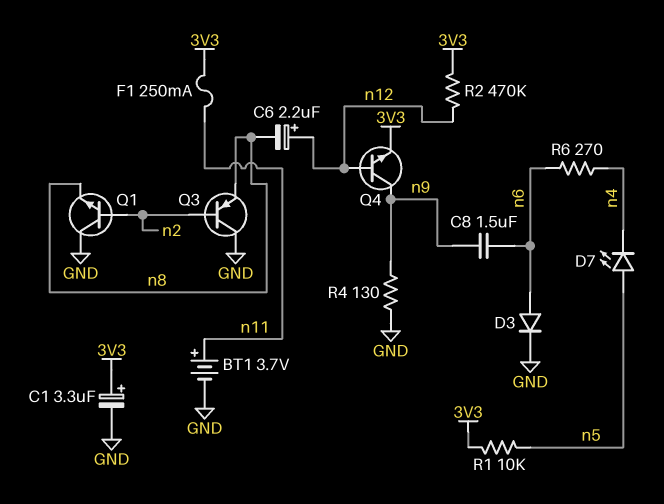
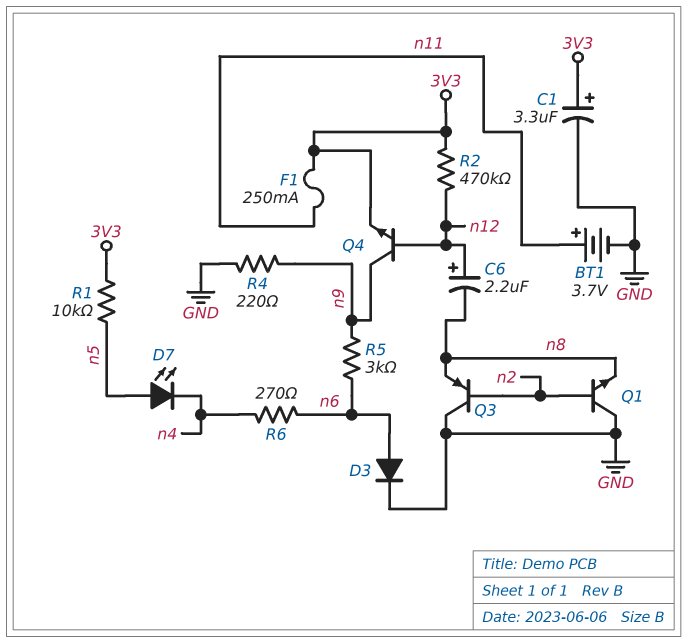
C8: 1.5uF (n6, n9) -> none
R4: 130 (GND, n9) -> 220 (GND, n9)
R5: none -> 3k (n6, n9)

